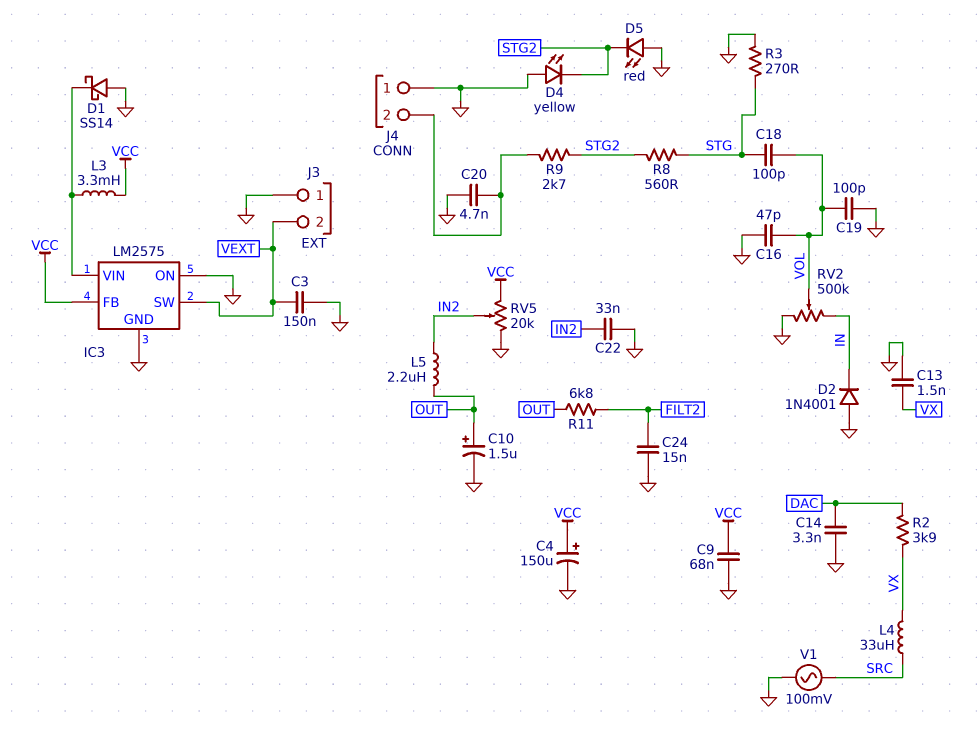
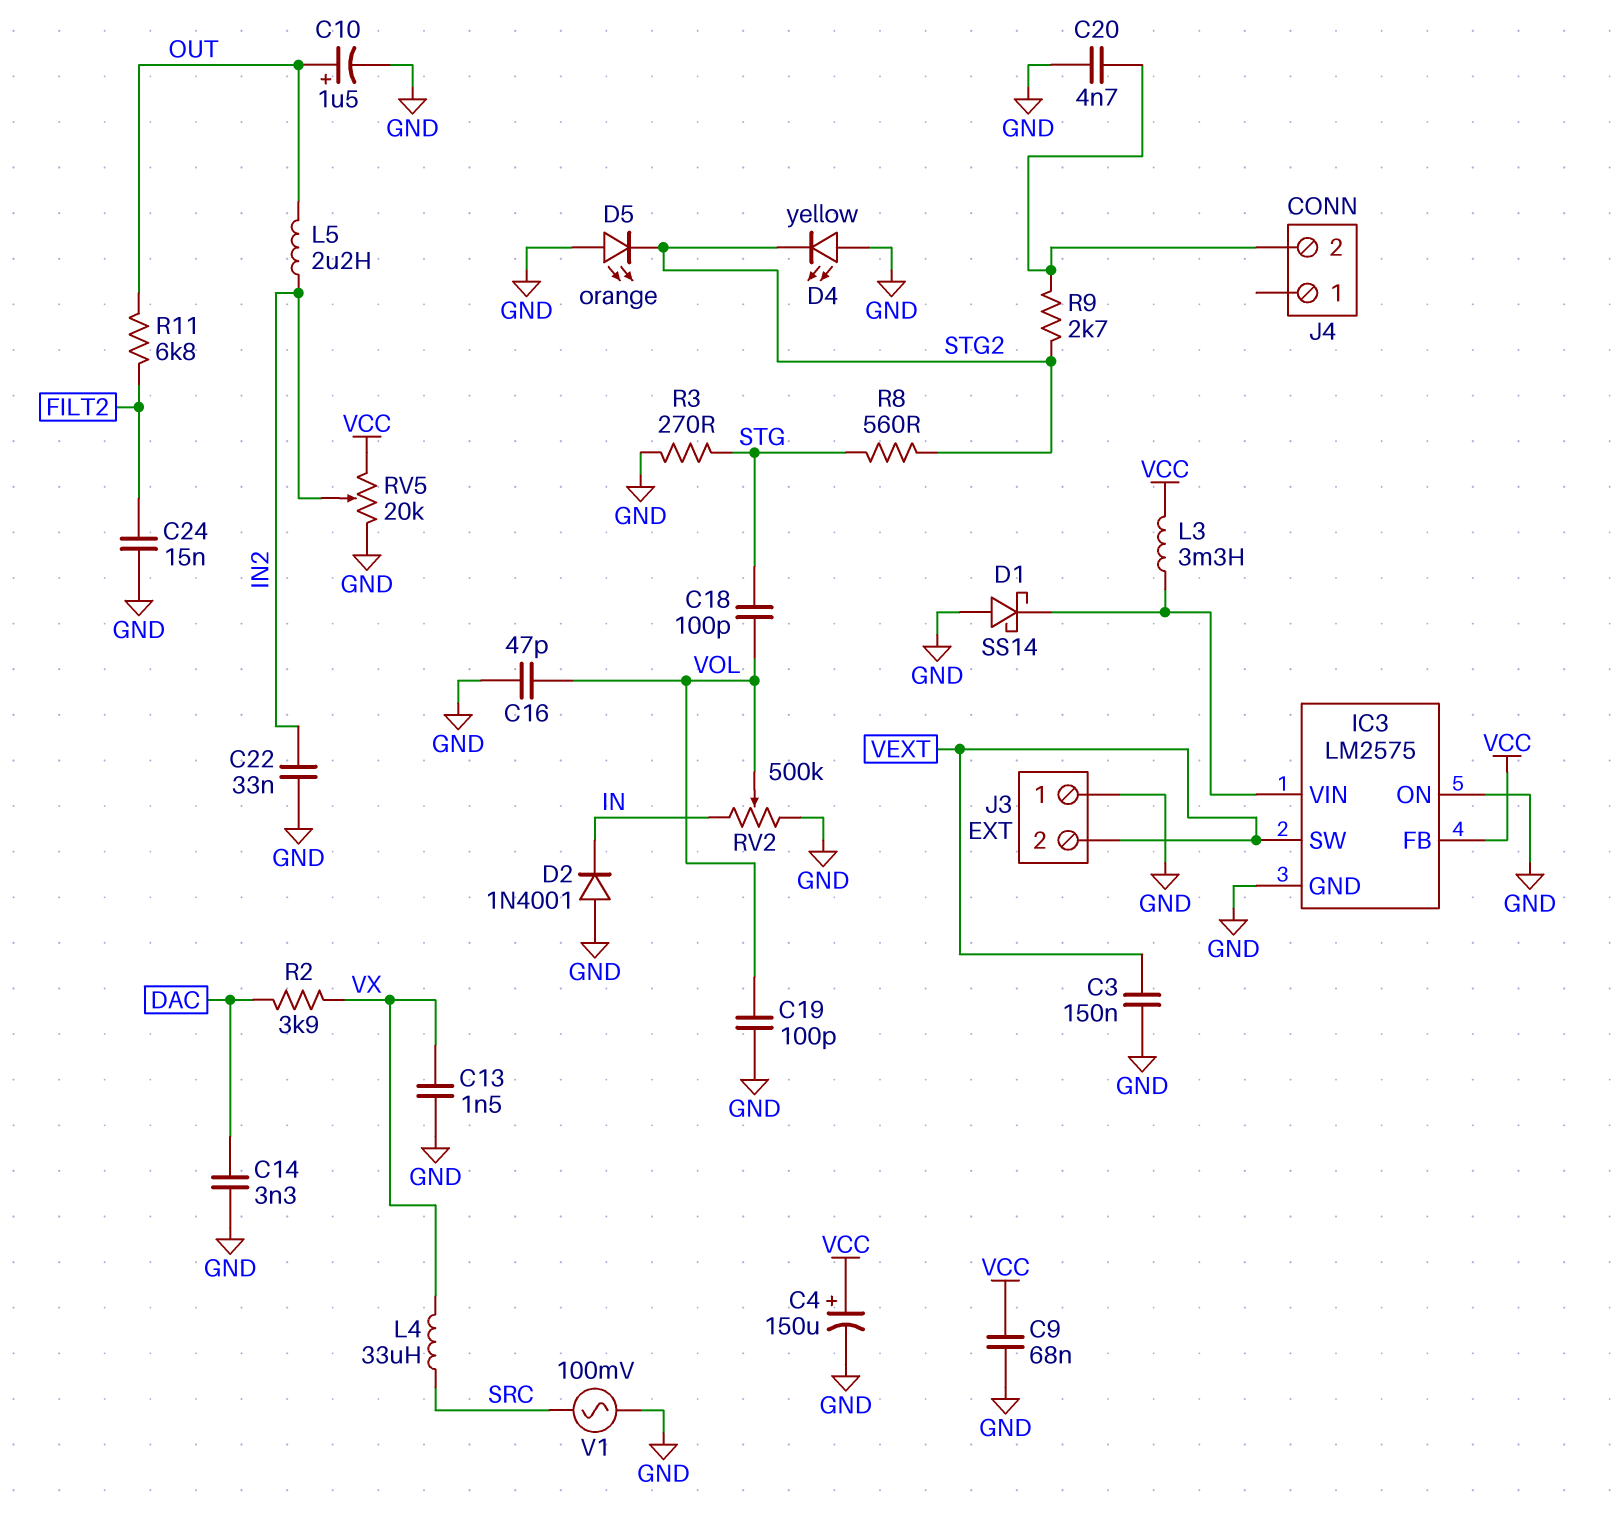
D5: LED red (A GND, K STG2) -> LED orange (A GND, K STG2)
J4 pin 1: GND -> none

